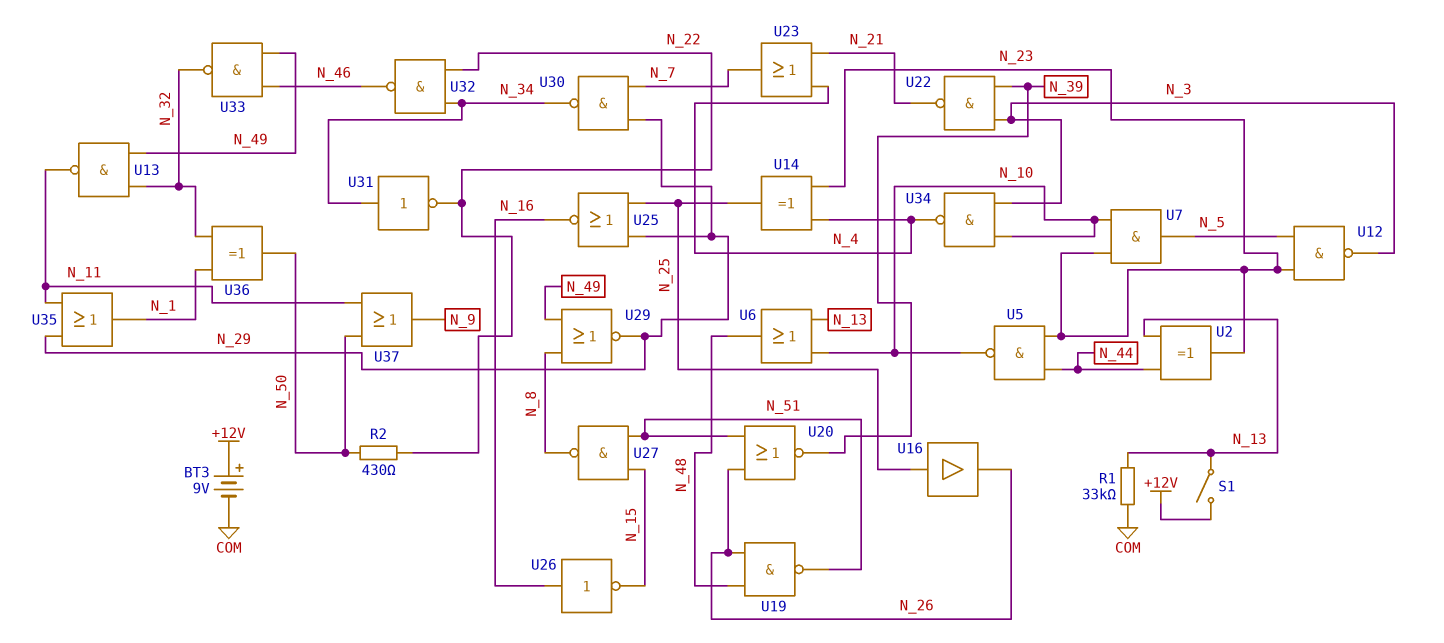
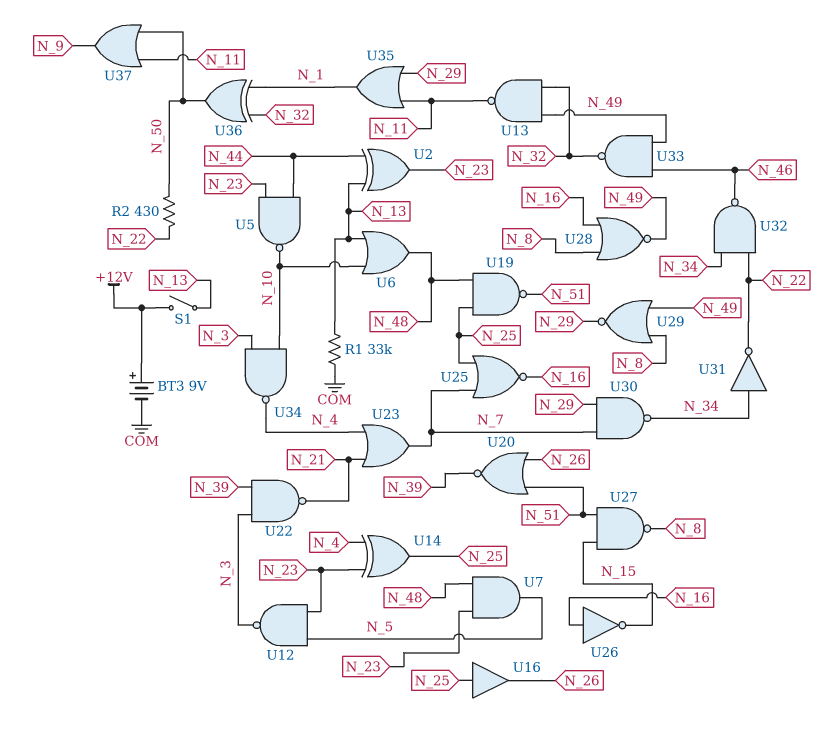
U7: AND (in N_10, in N_23, out N_5) -> AND (in N_23, in N_48, out N_5)
U19: NAND (in N_26, in N_48, out N_51) -> NAND (in N_25, in N_48, out N_51)
U25: NOR (in N_25, in N_29, out N_16) -> NOR (in N_7, in N_25, out N_16)
U28: none -> NOR (in N_8, in N_16, out N_49)

